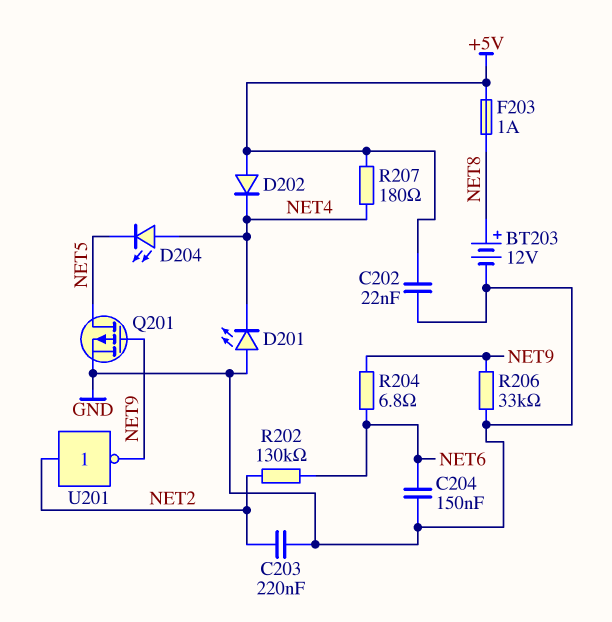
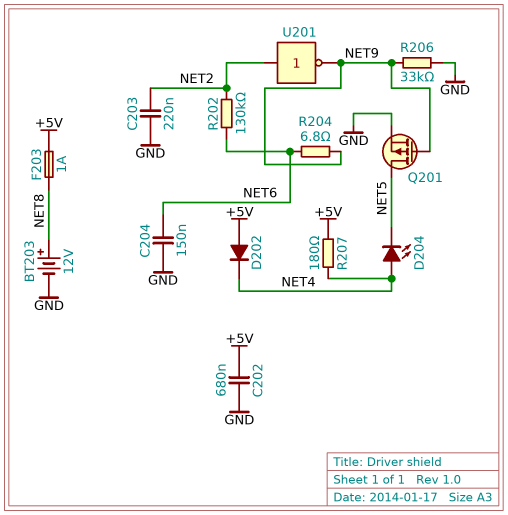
C202: 22nF (+5V, GND) -> 680nF (+5V, GND)
D201: LED (A GND, K NET4) -> none

